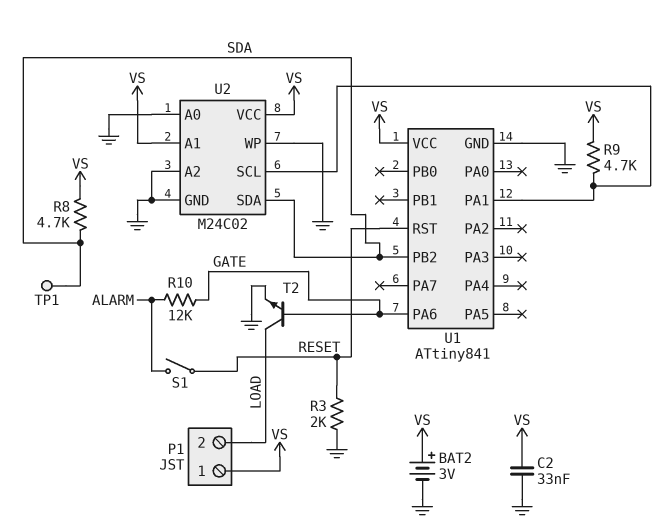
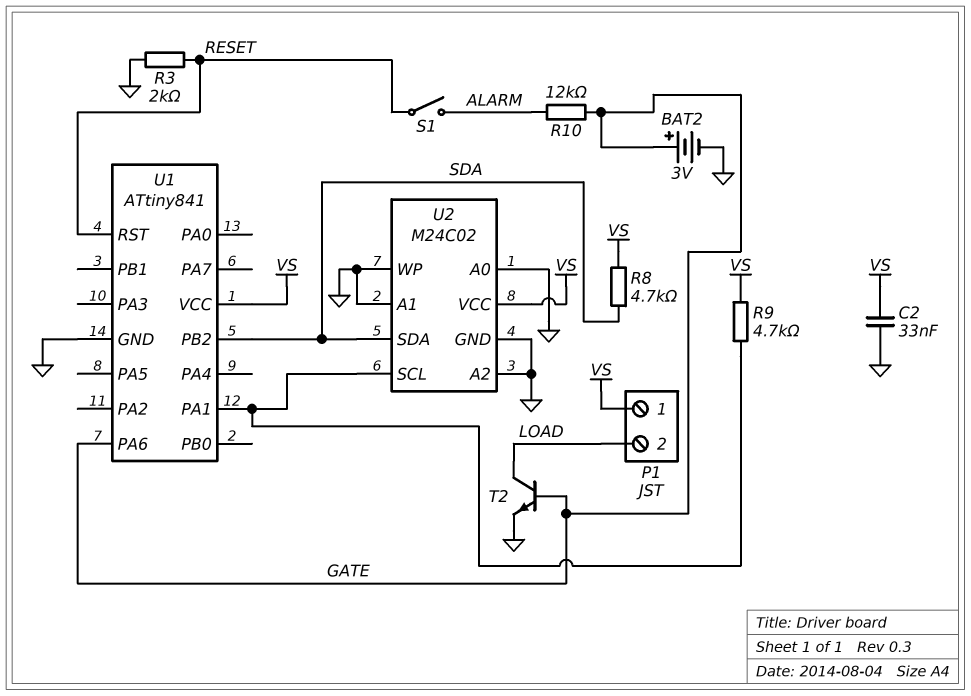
BAT2: 3V (plus VS, minus GND) -> 3V (plus GATE, minus GND)
TP1: test point (SDA) -> none
U2 pin A1: VS -> GND

